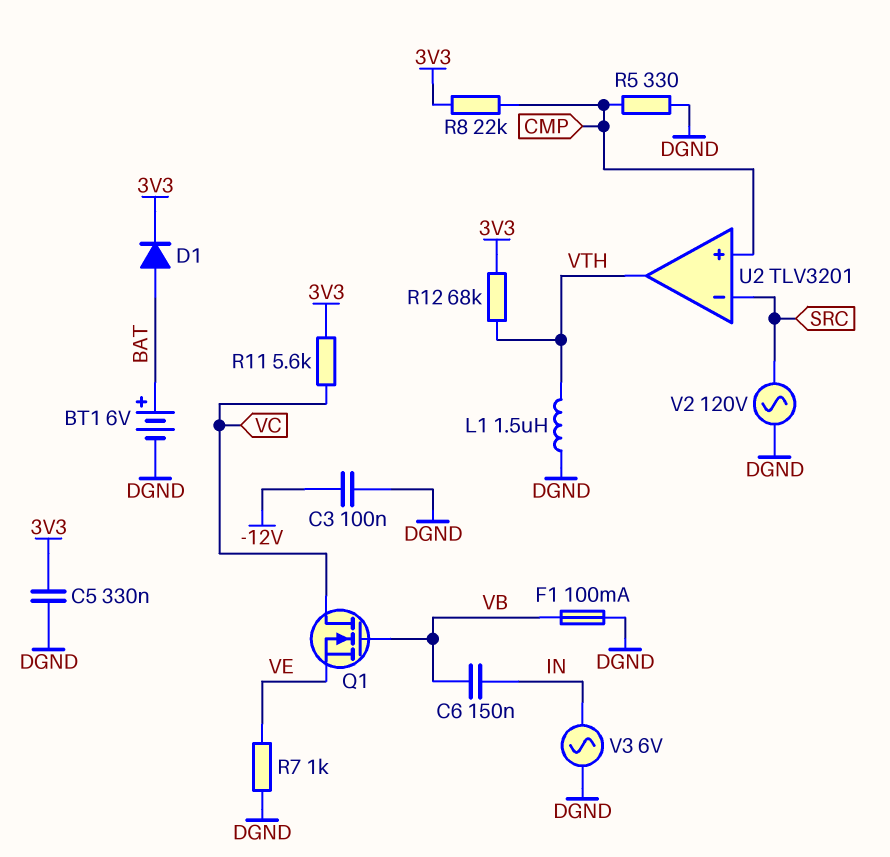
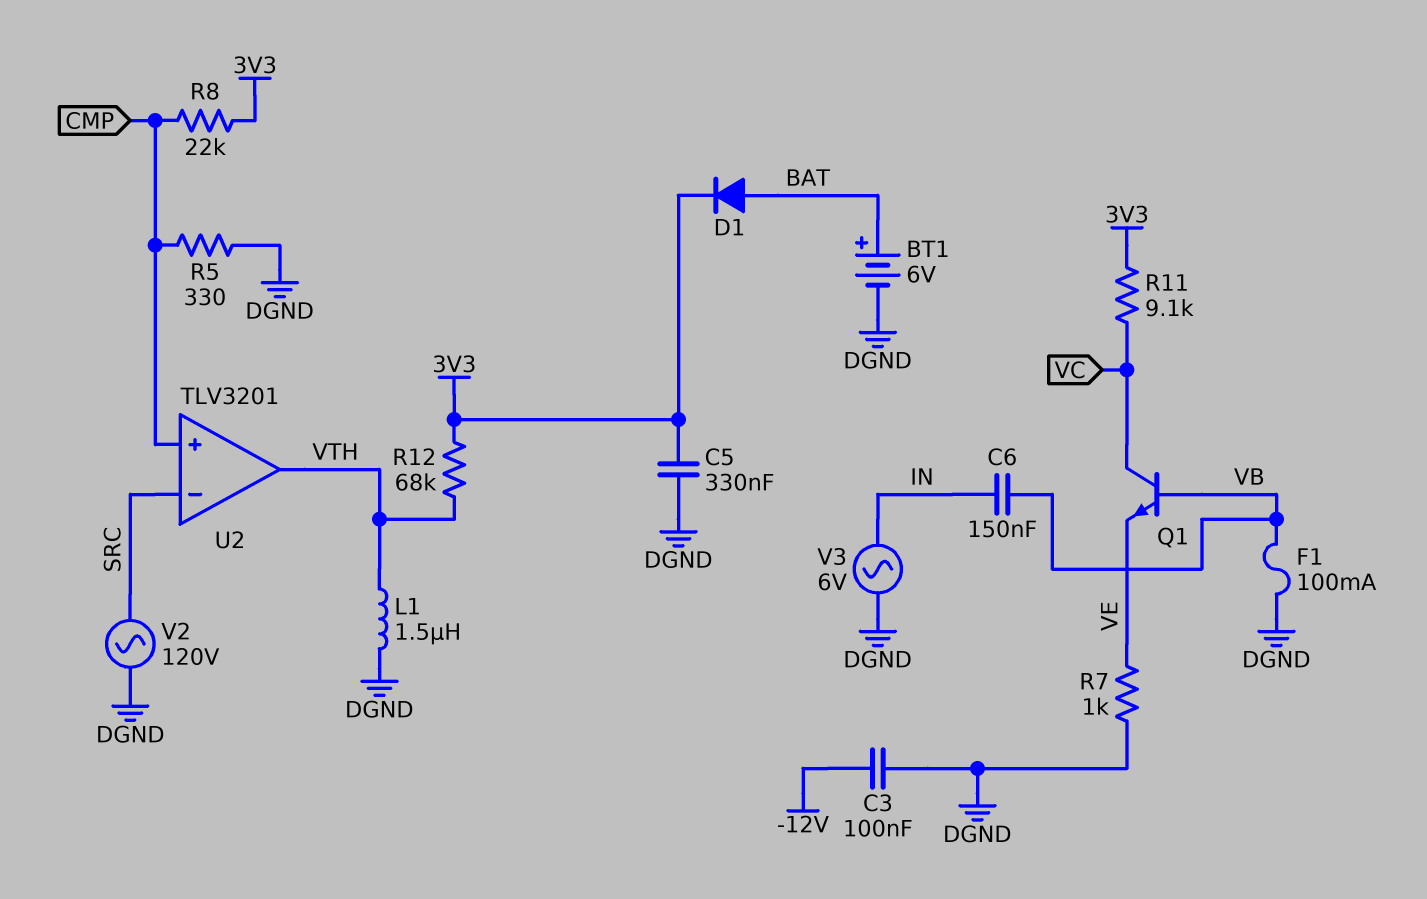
Q1: NMOS (G VB, D VC, S VE) -> NPN (B VB, C VC, E VE)
R11: 5.6k (3V3, VC) -> 9.1k (3V3, VC)

